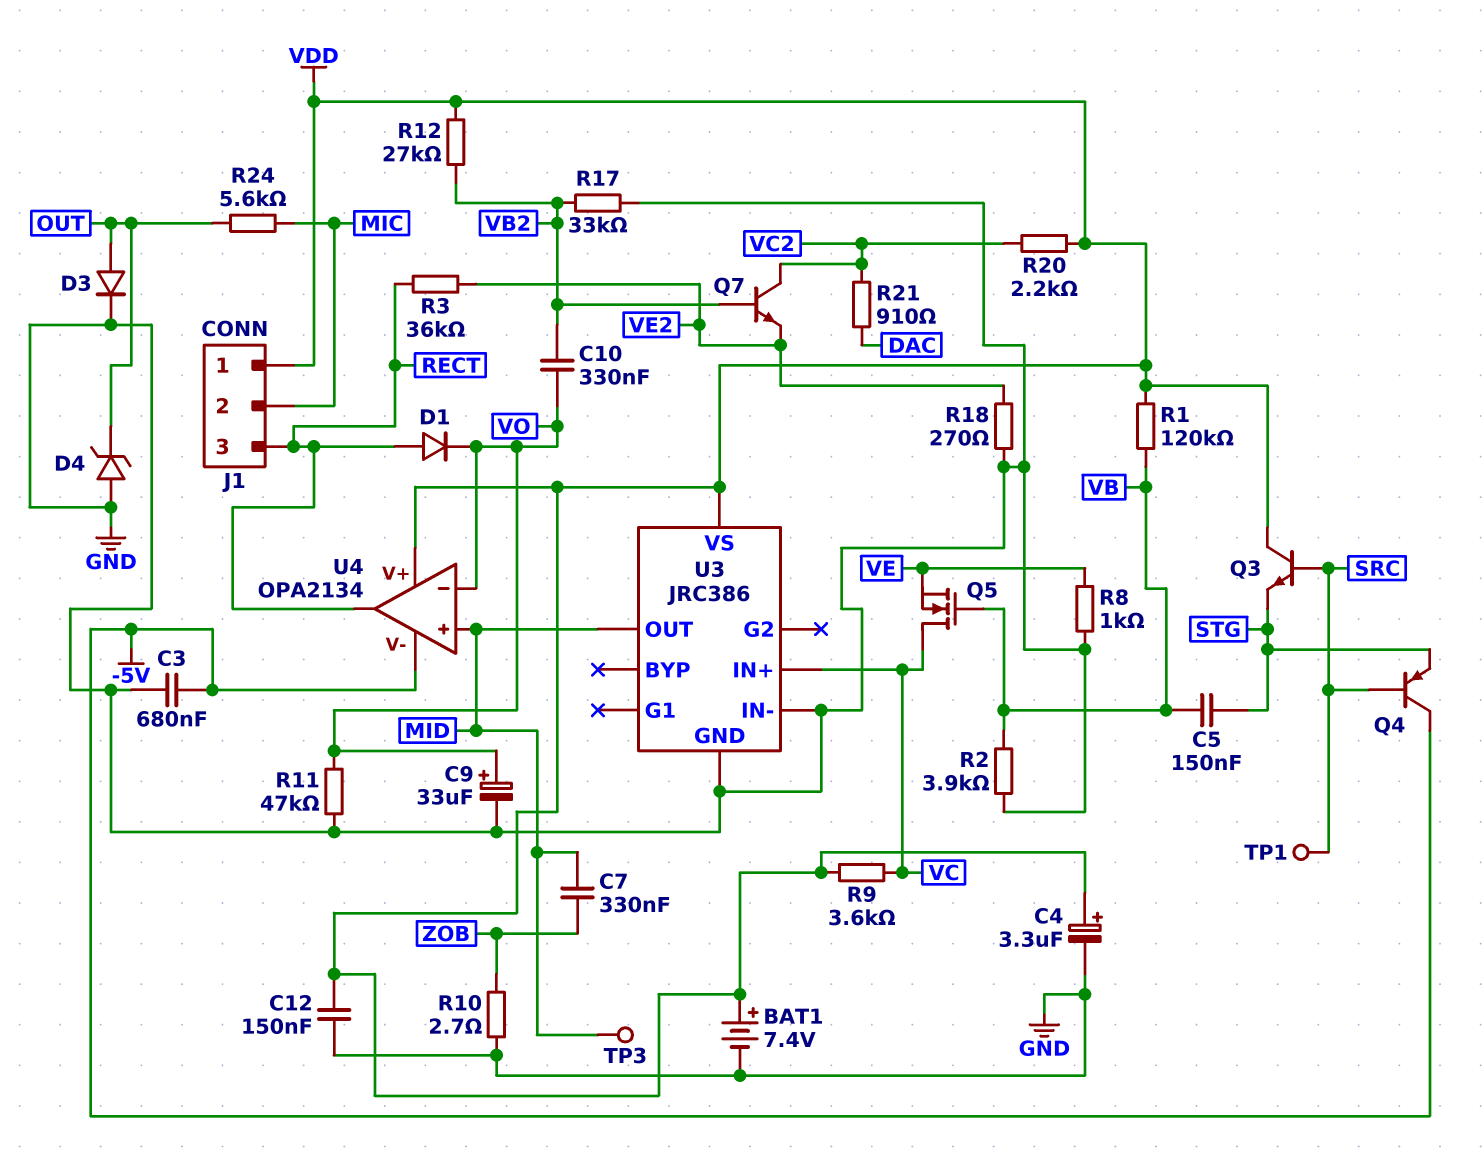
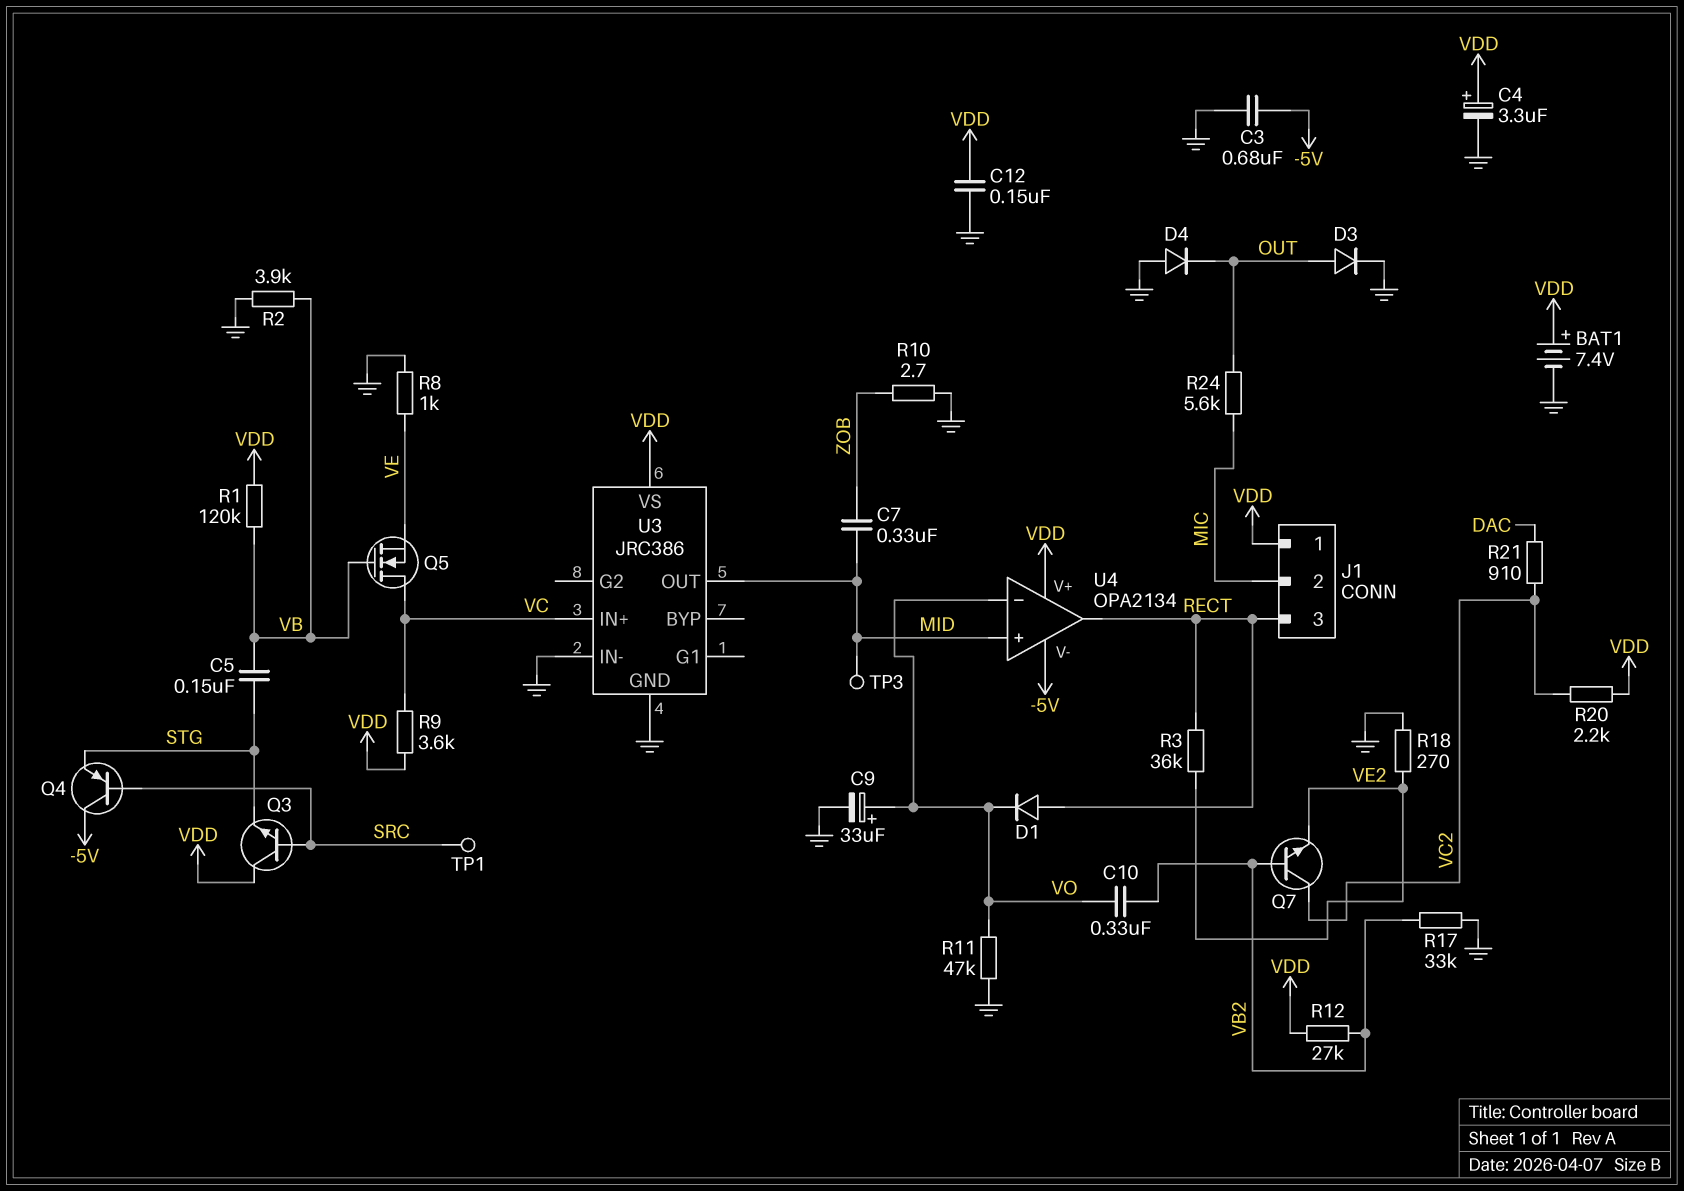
D4: zener (A GND, K OUT) -> diode (A GND, K OUT)

